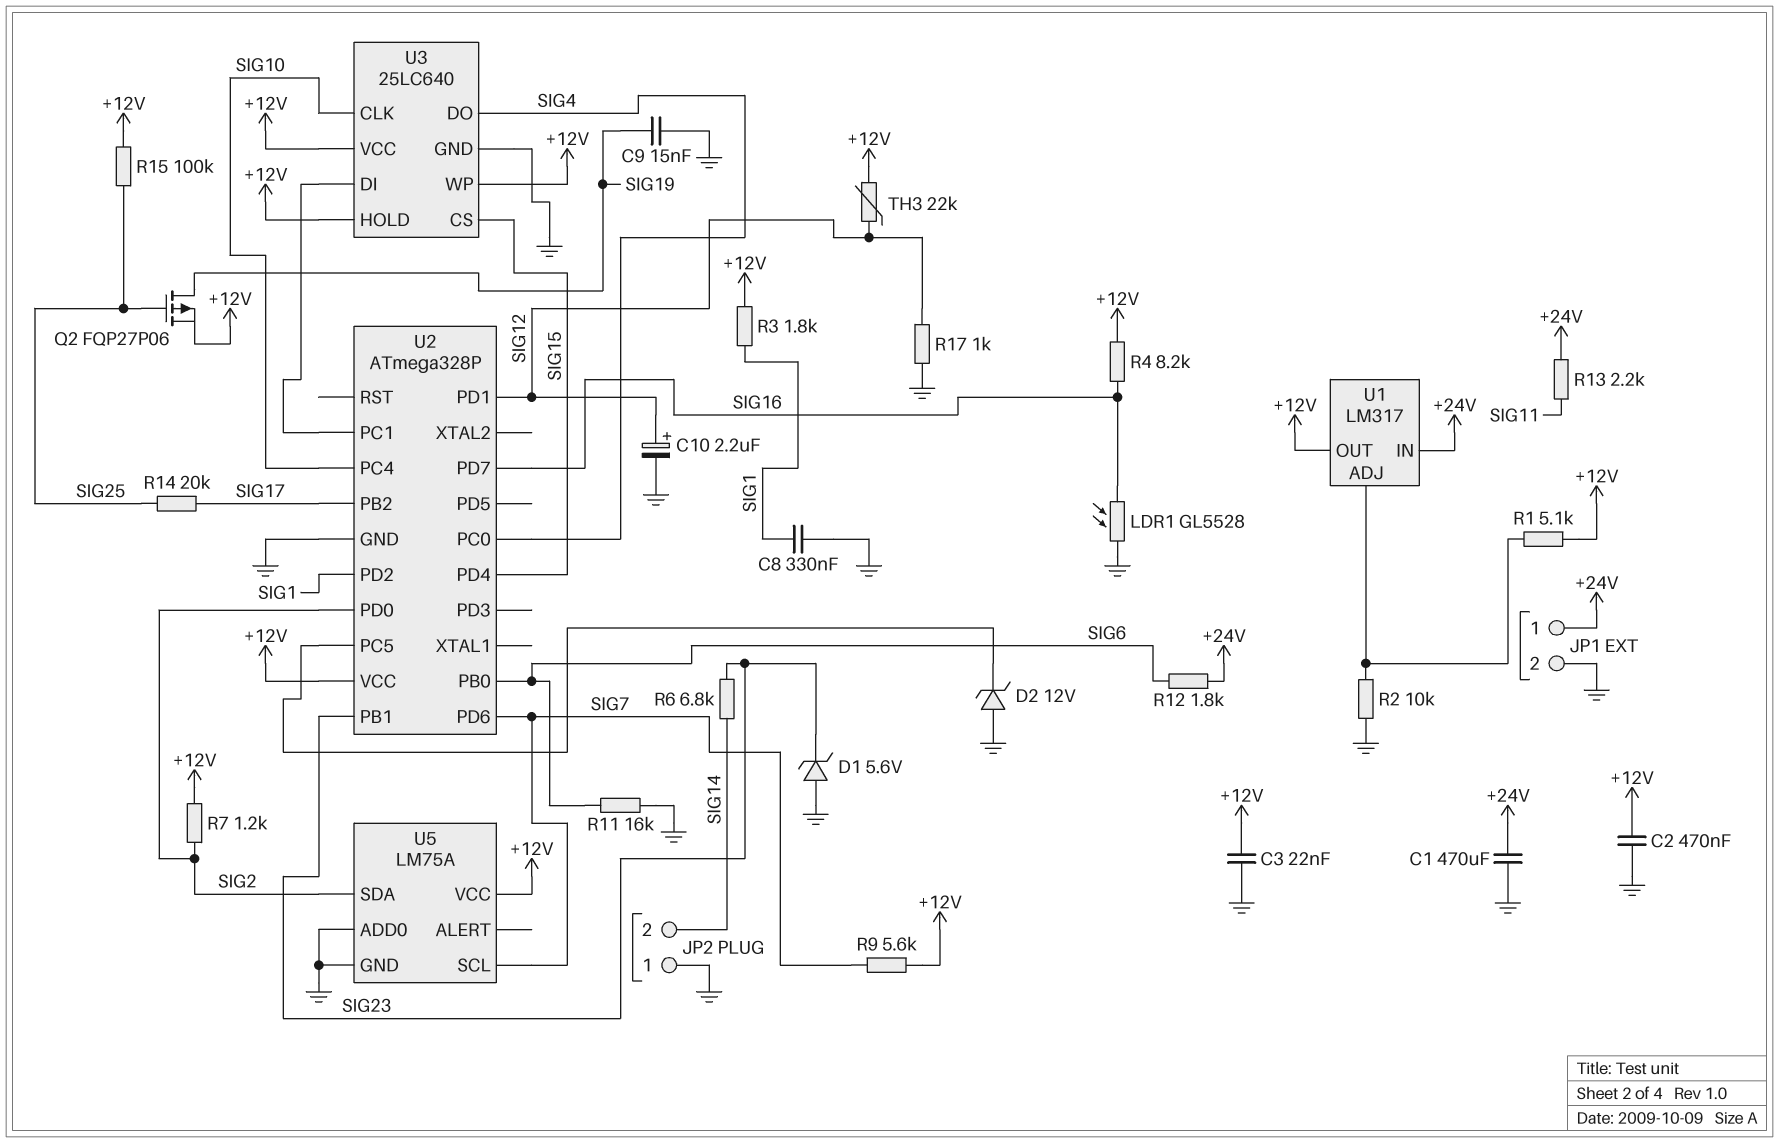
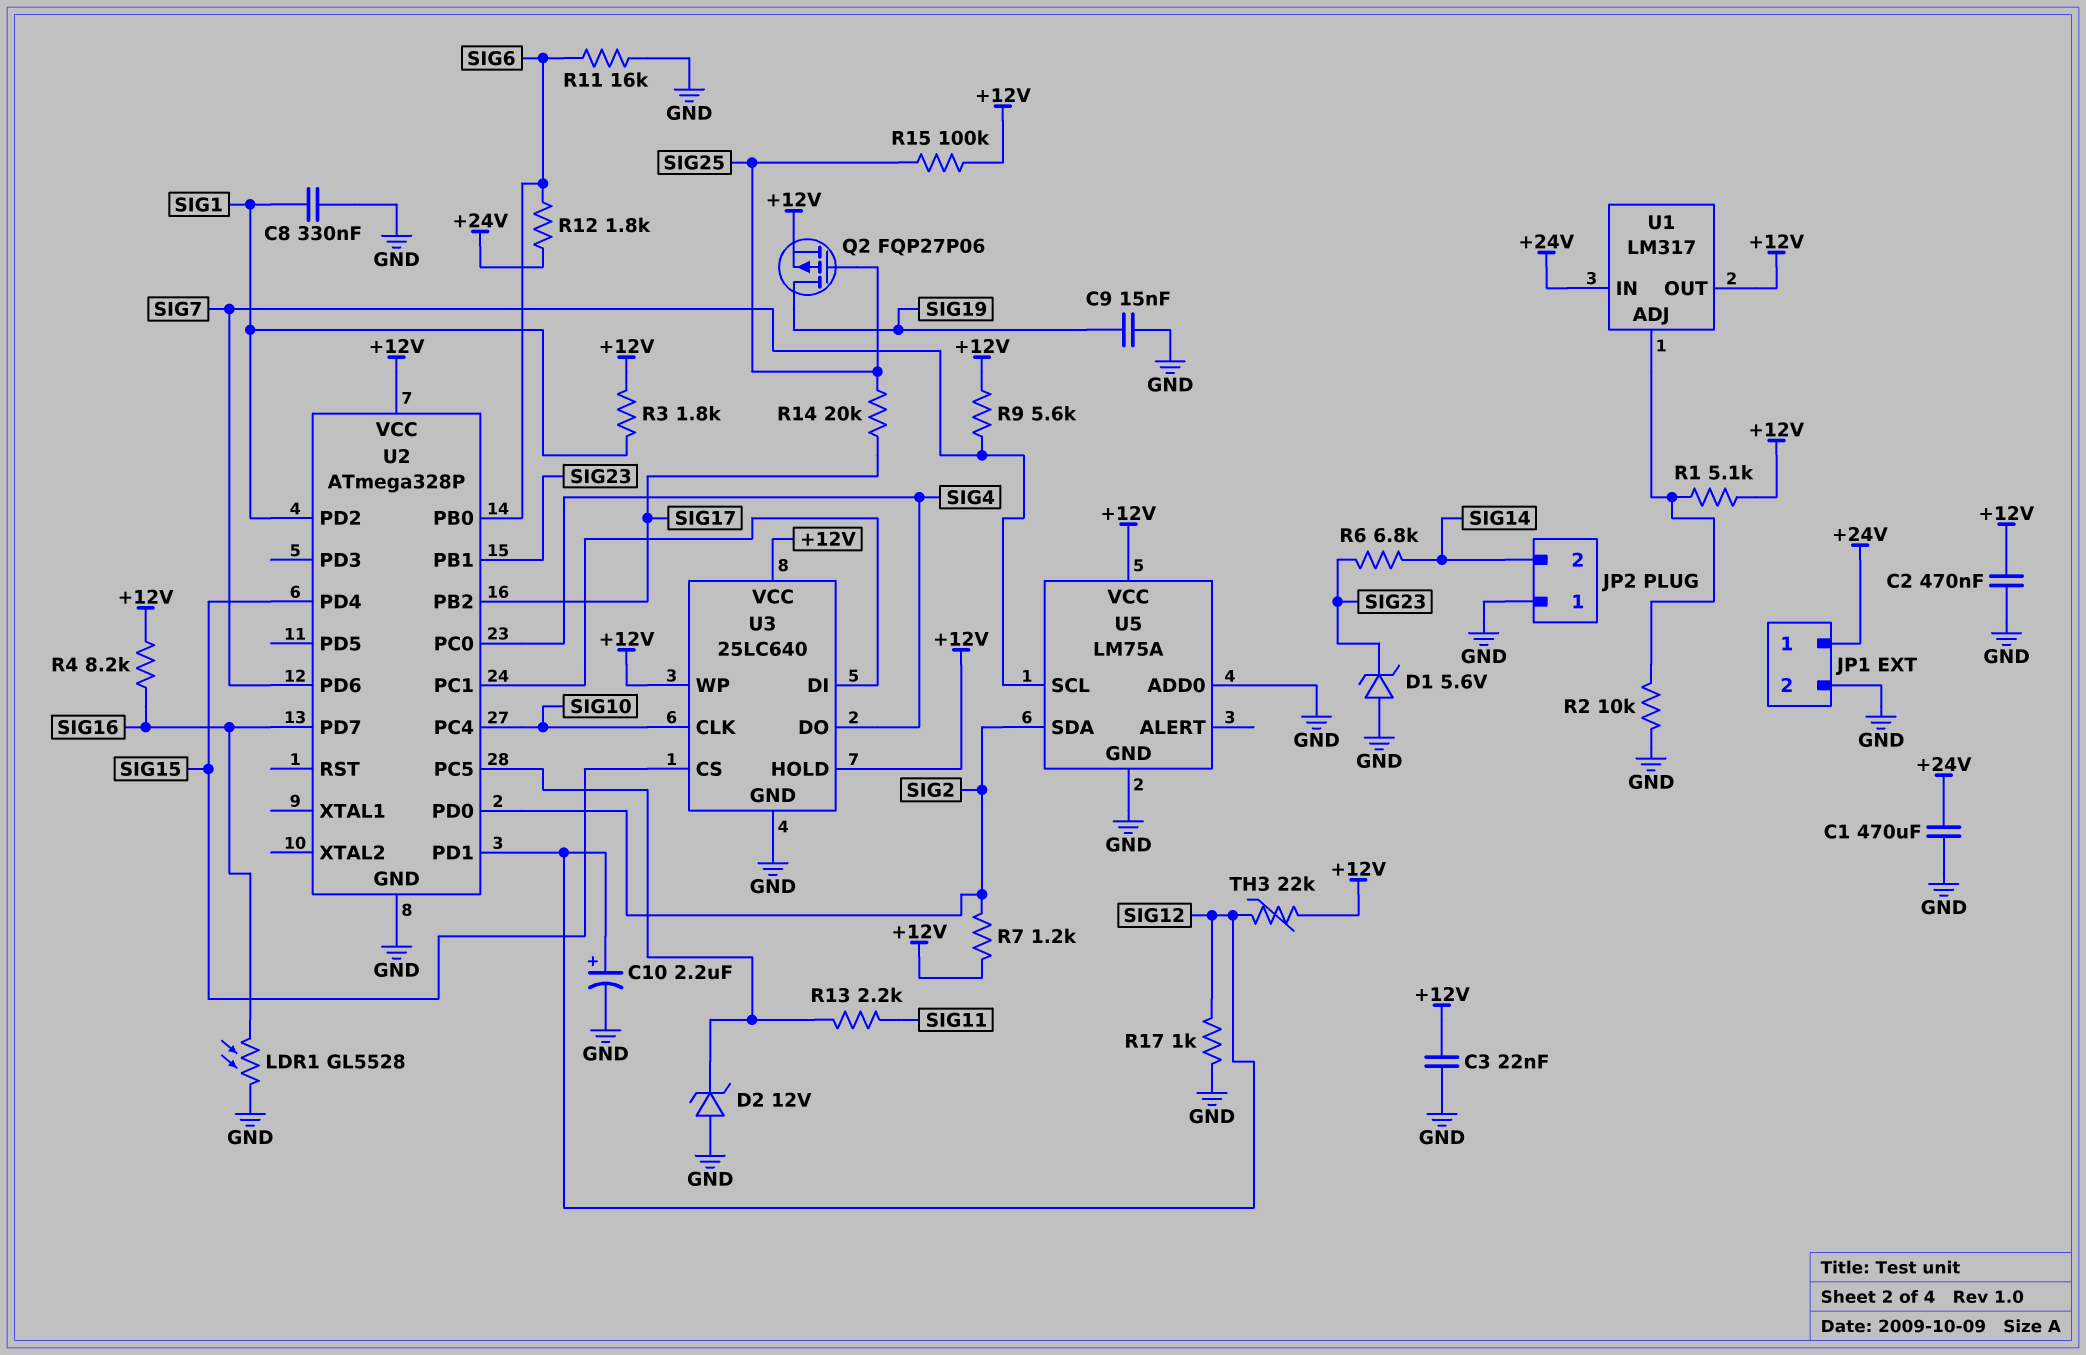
R13: 2.2k (+24V, SIG11) -> 2.2k (SIG11, U2/PC5)

